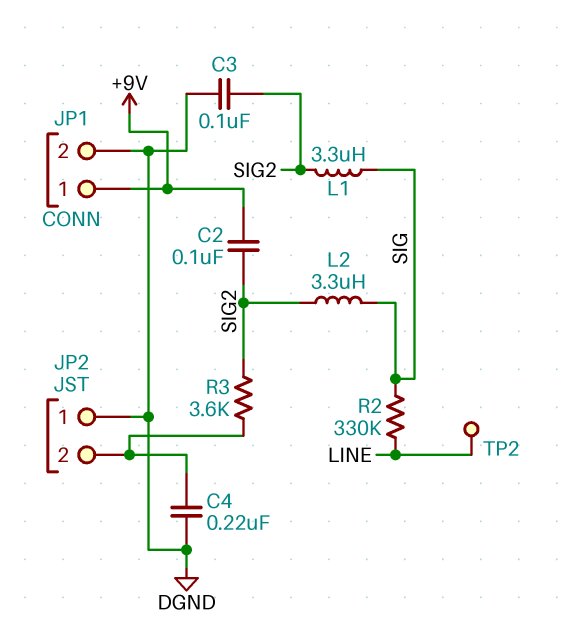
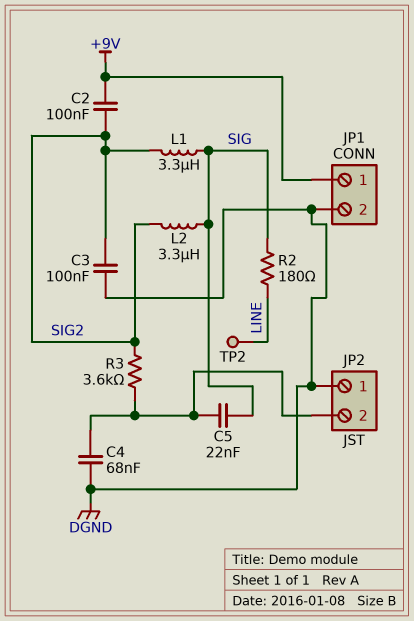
C4: 220nF (DGND, JP2/2) -> 68nF (DGND, JP2/2)
C5: none -> 22nF (JP2/2, SIG)
R2: 330k (LINE, SIG) -> 180 (LINE, SIG)

